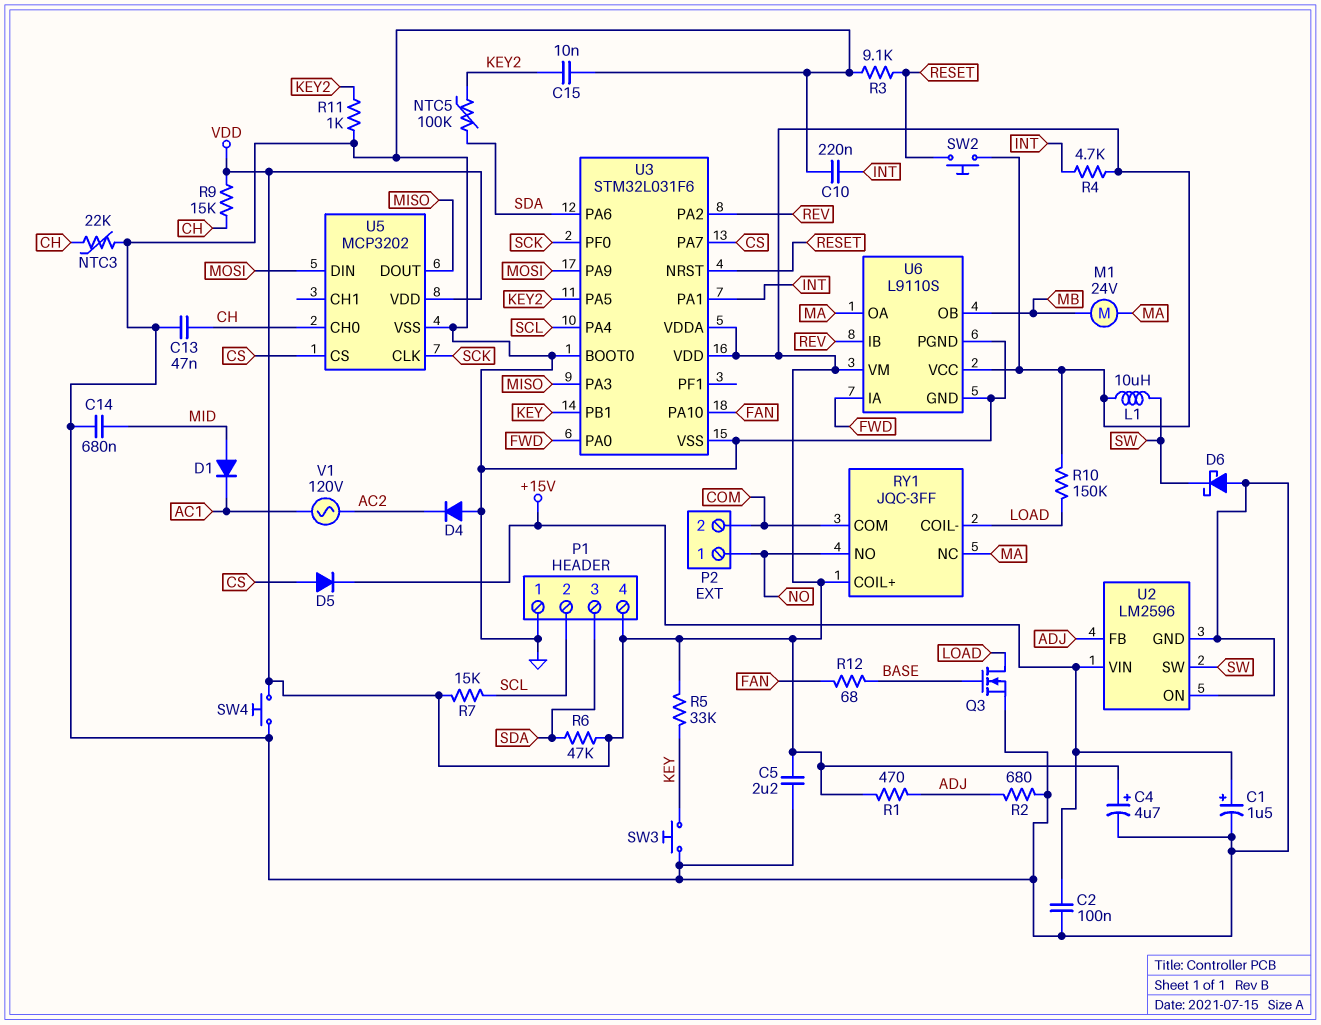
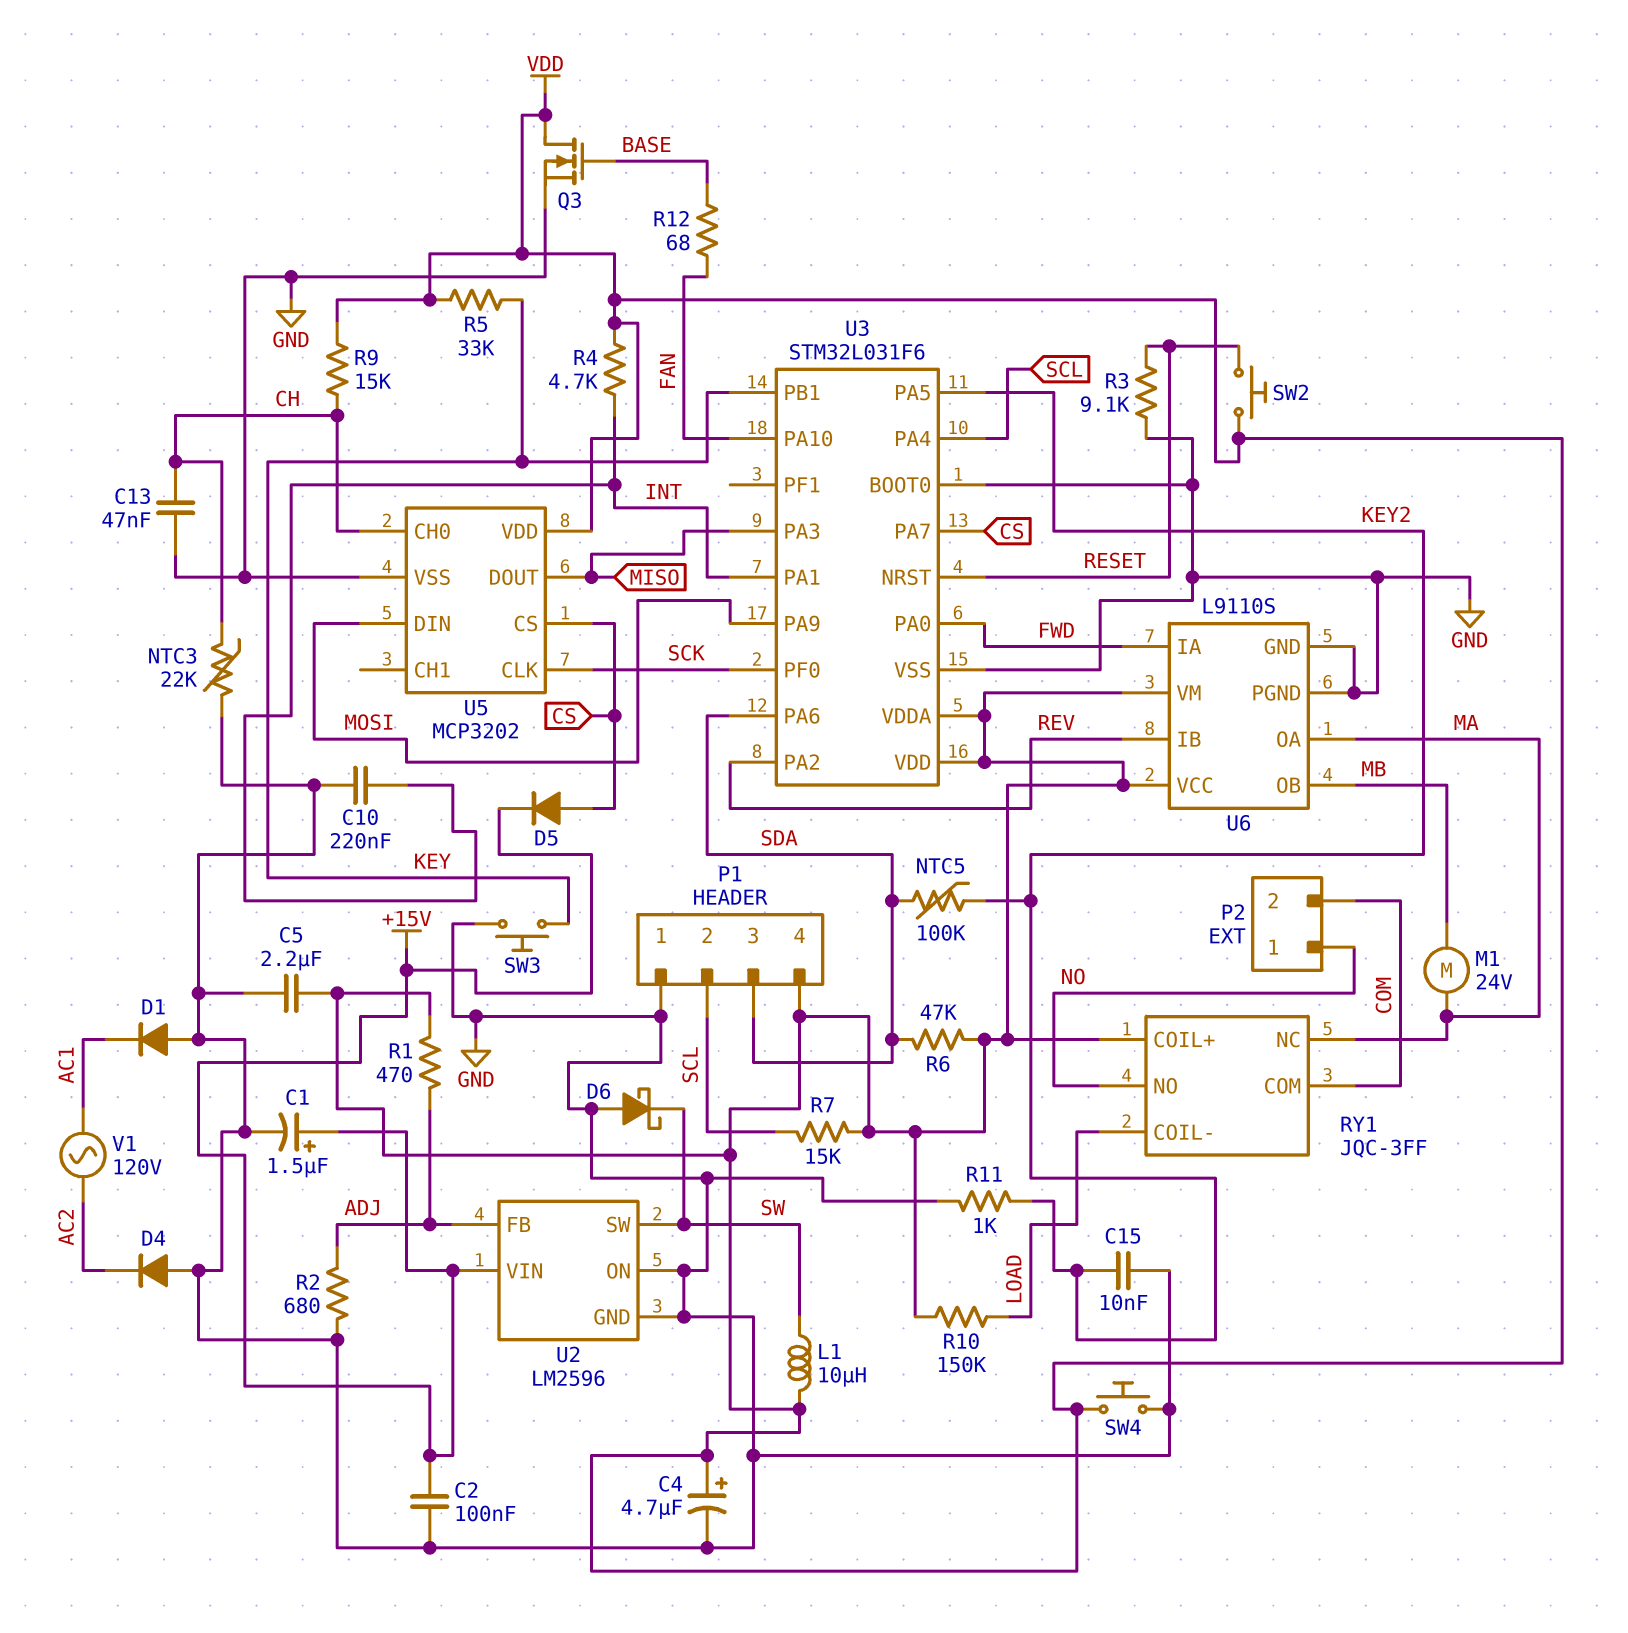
C14: 680nF (GND, MID) -> none
D1: diode (A MID, K AC1) -> diode (A GND, K AC1)
Q3: NMOS (G BASE, D LOAD, S GND) -> NMOS (G BASE, D VDD, S GND)

